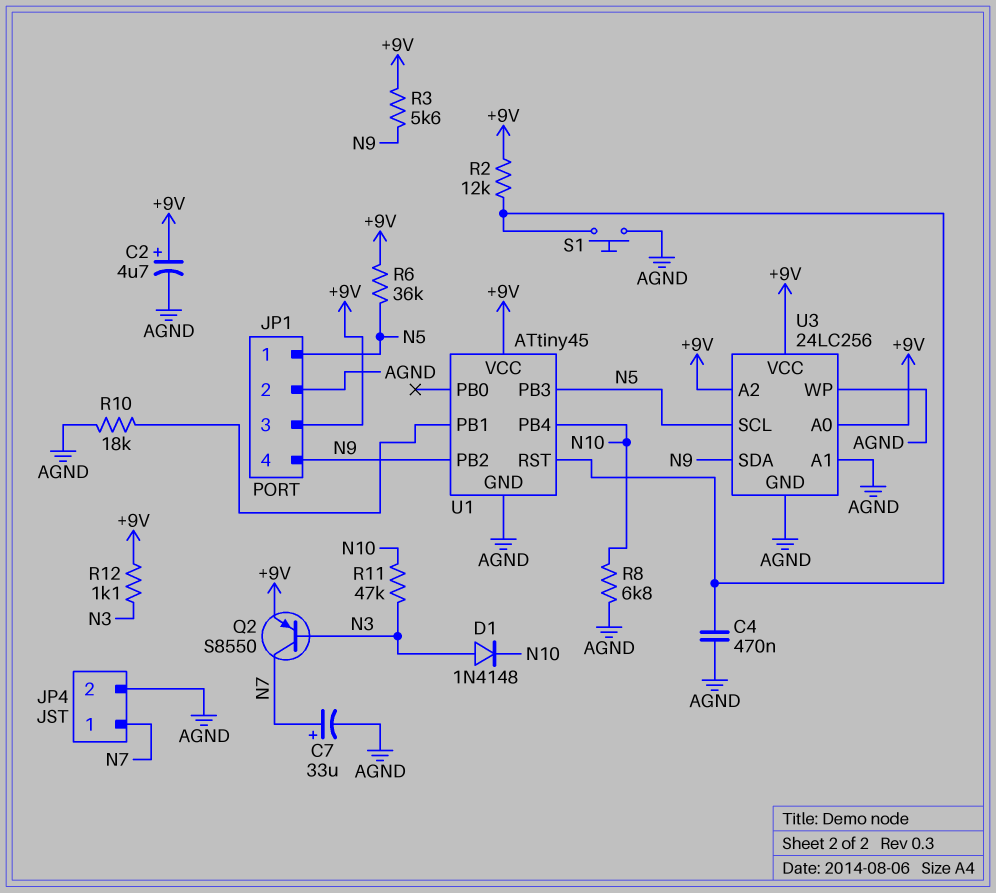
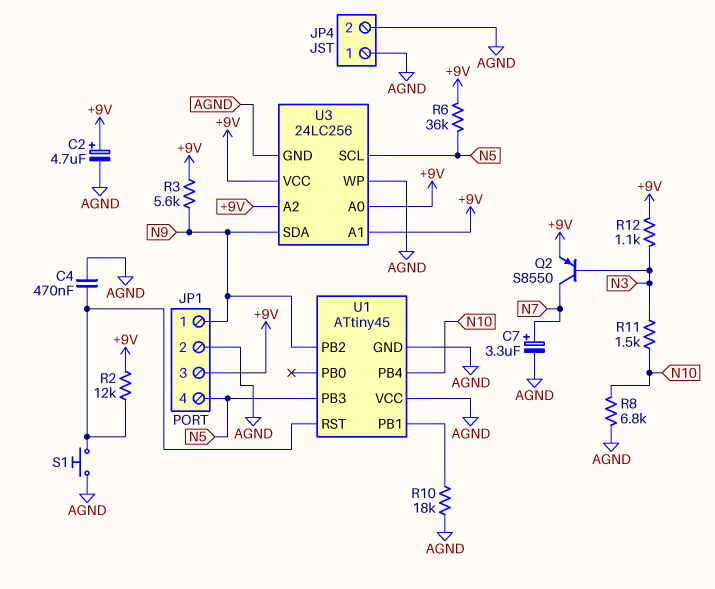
C7: 33uF (plus N7, minus AGND) -> 3.3uF (plus N7, minus AGND)
D1: diode 1N4148 (A N3, K N10) -> none
JP1 pin 1: N5 -> N9
JP1 pin 4: N9 -> N5
JP4 pin 1: N7 -> AGND
R11: 47k (N3, N10) -> 1.5k (N3, N10)
U1 pin VCC: +9V -> AGND
U3 pin A1: AGND -> +9V

